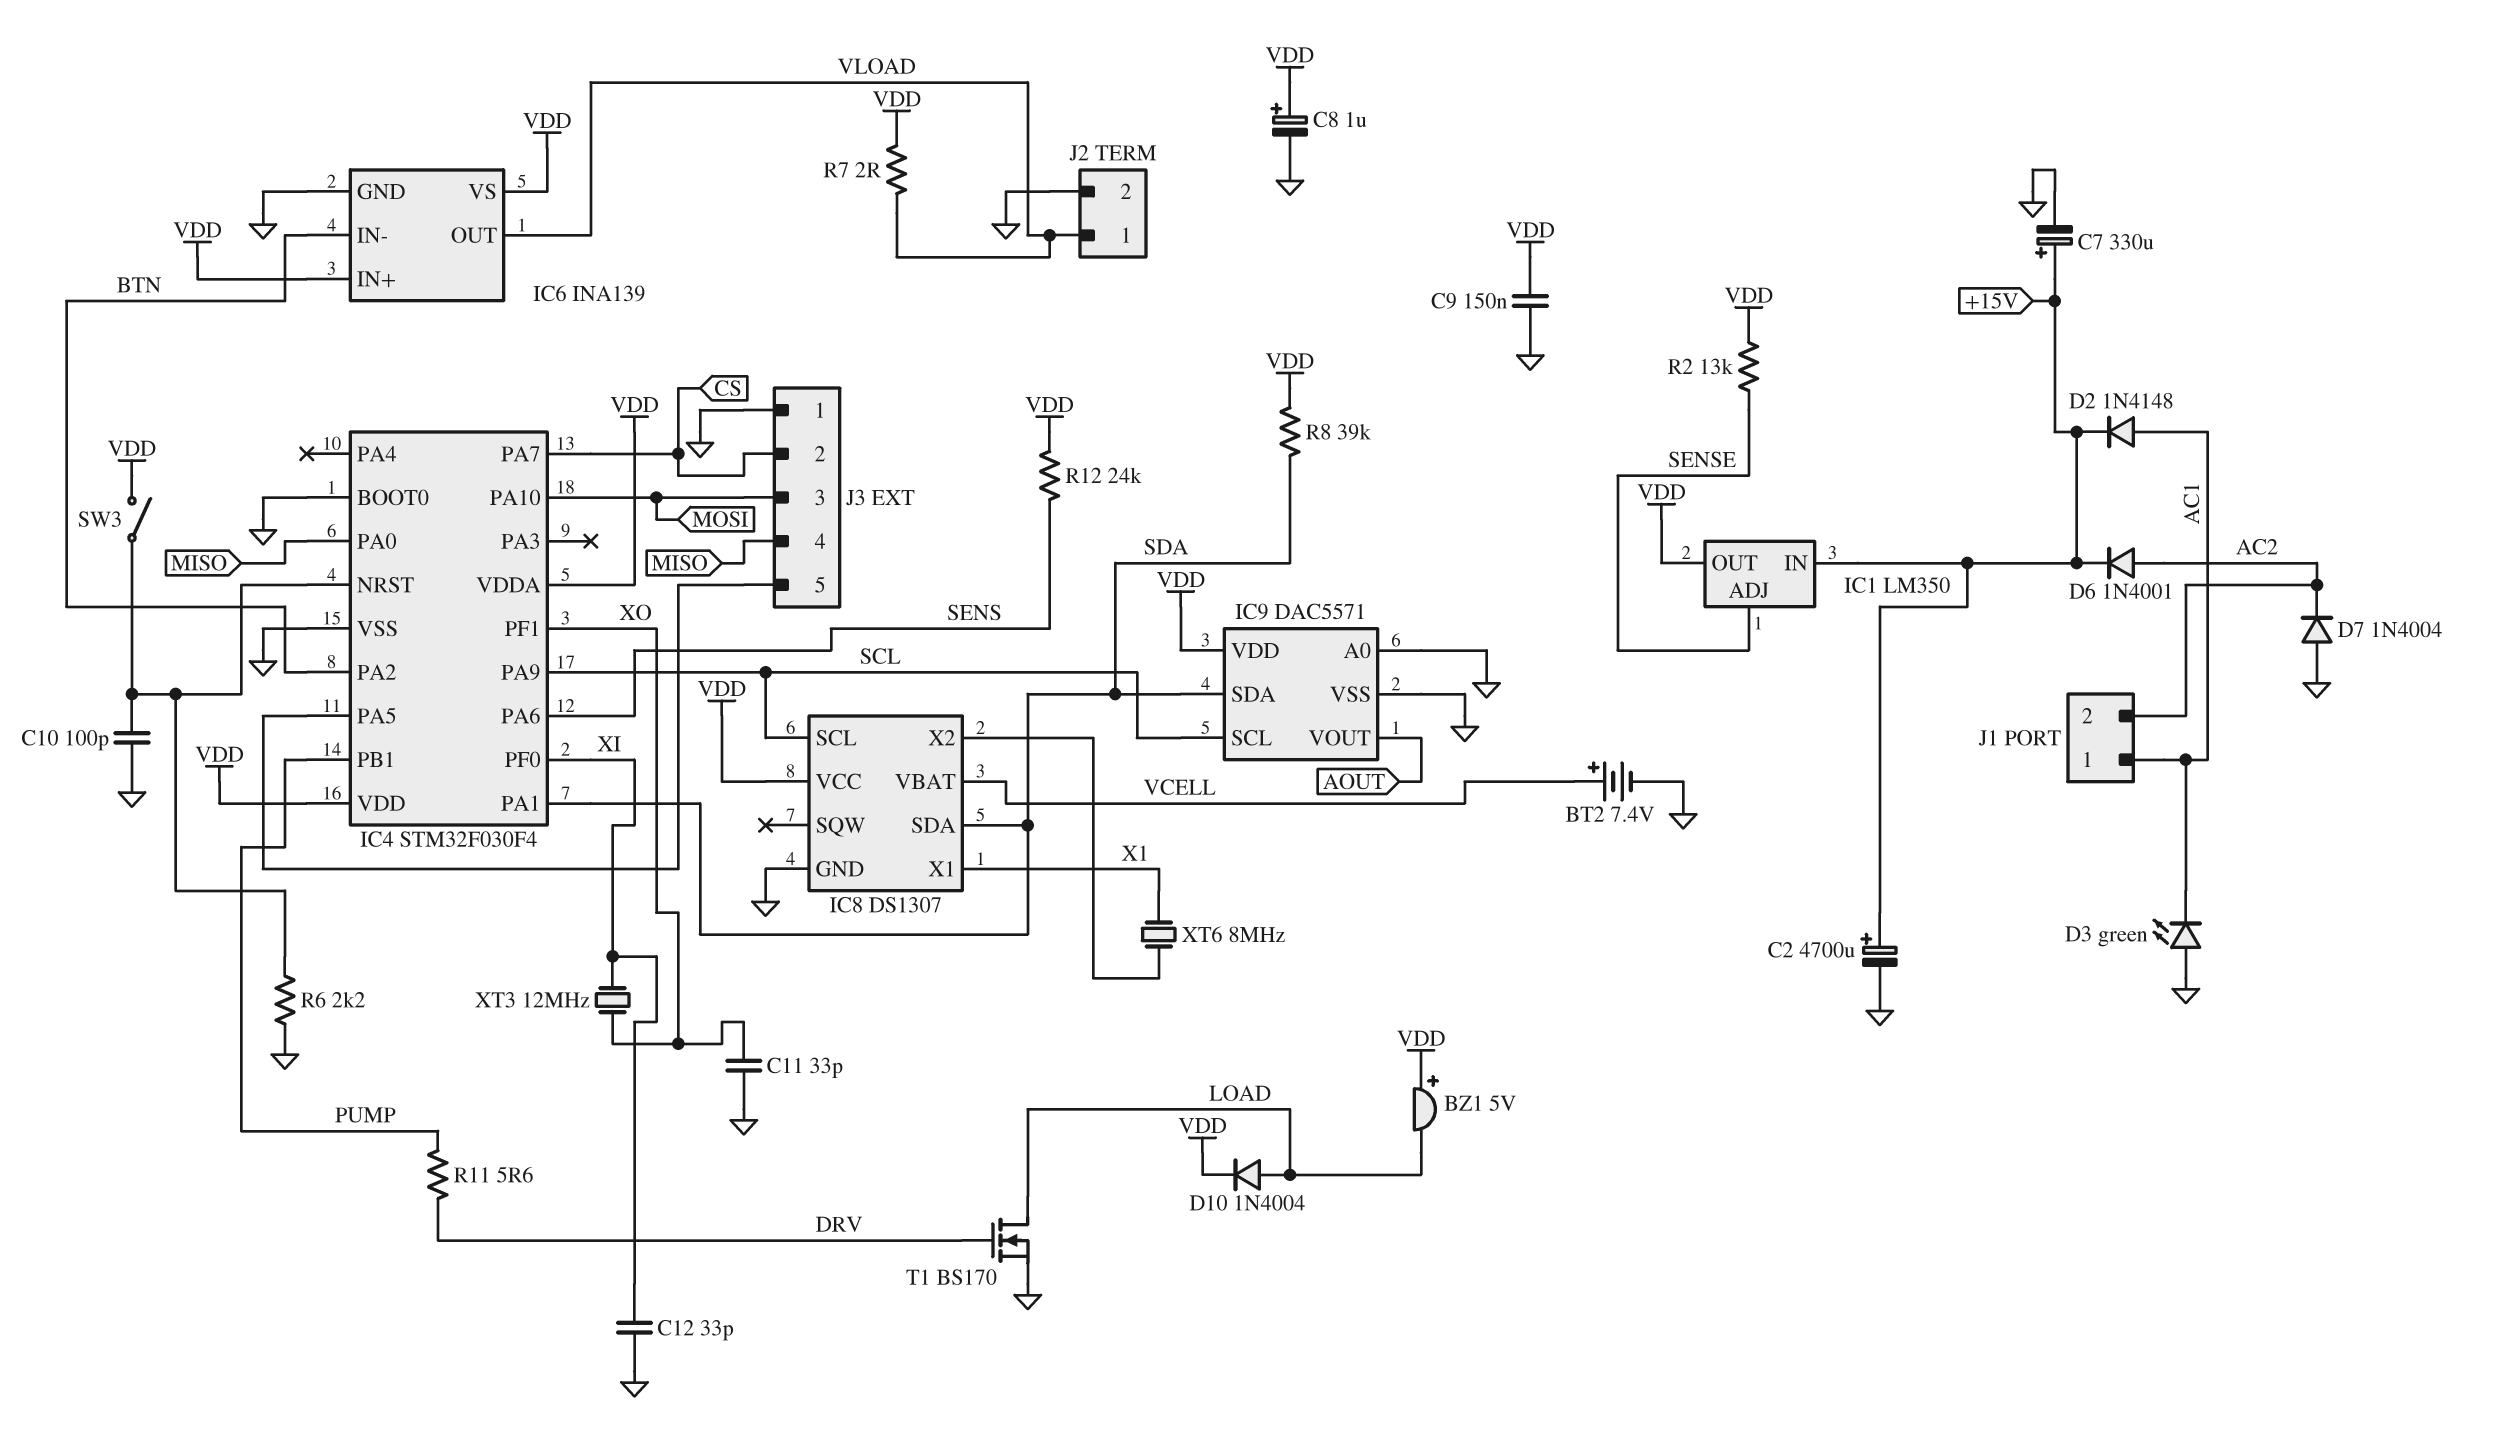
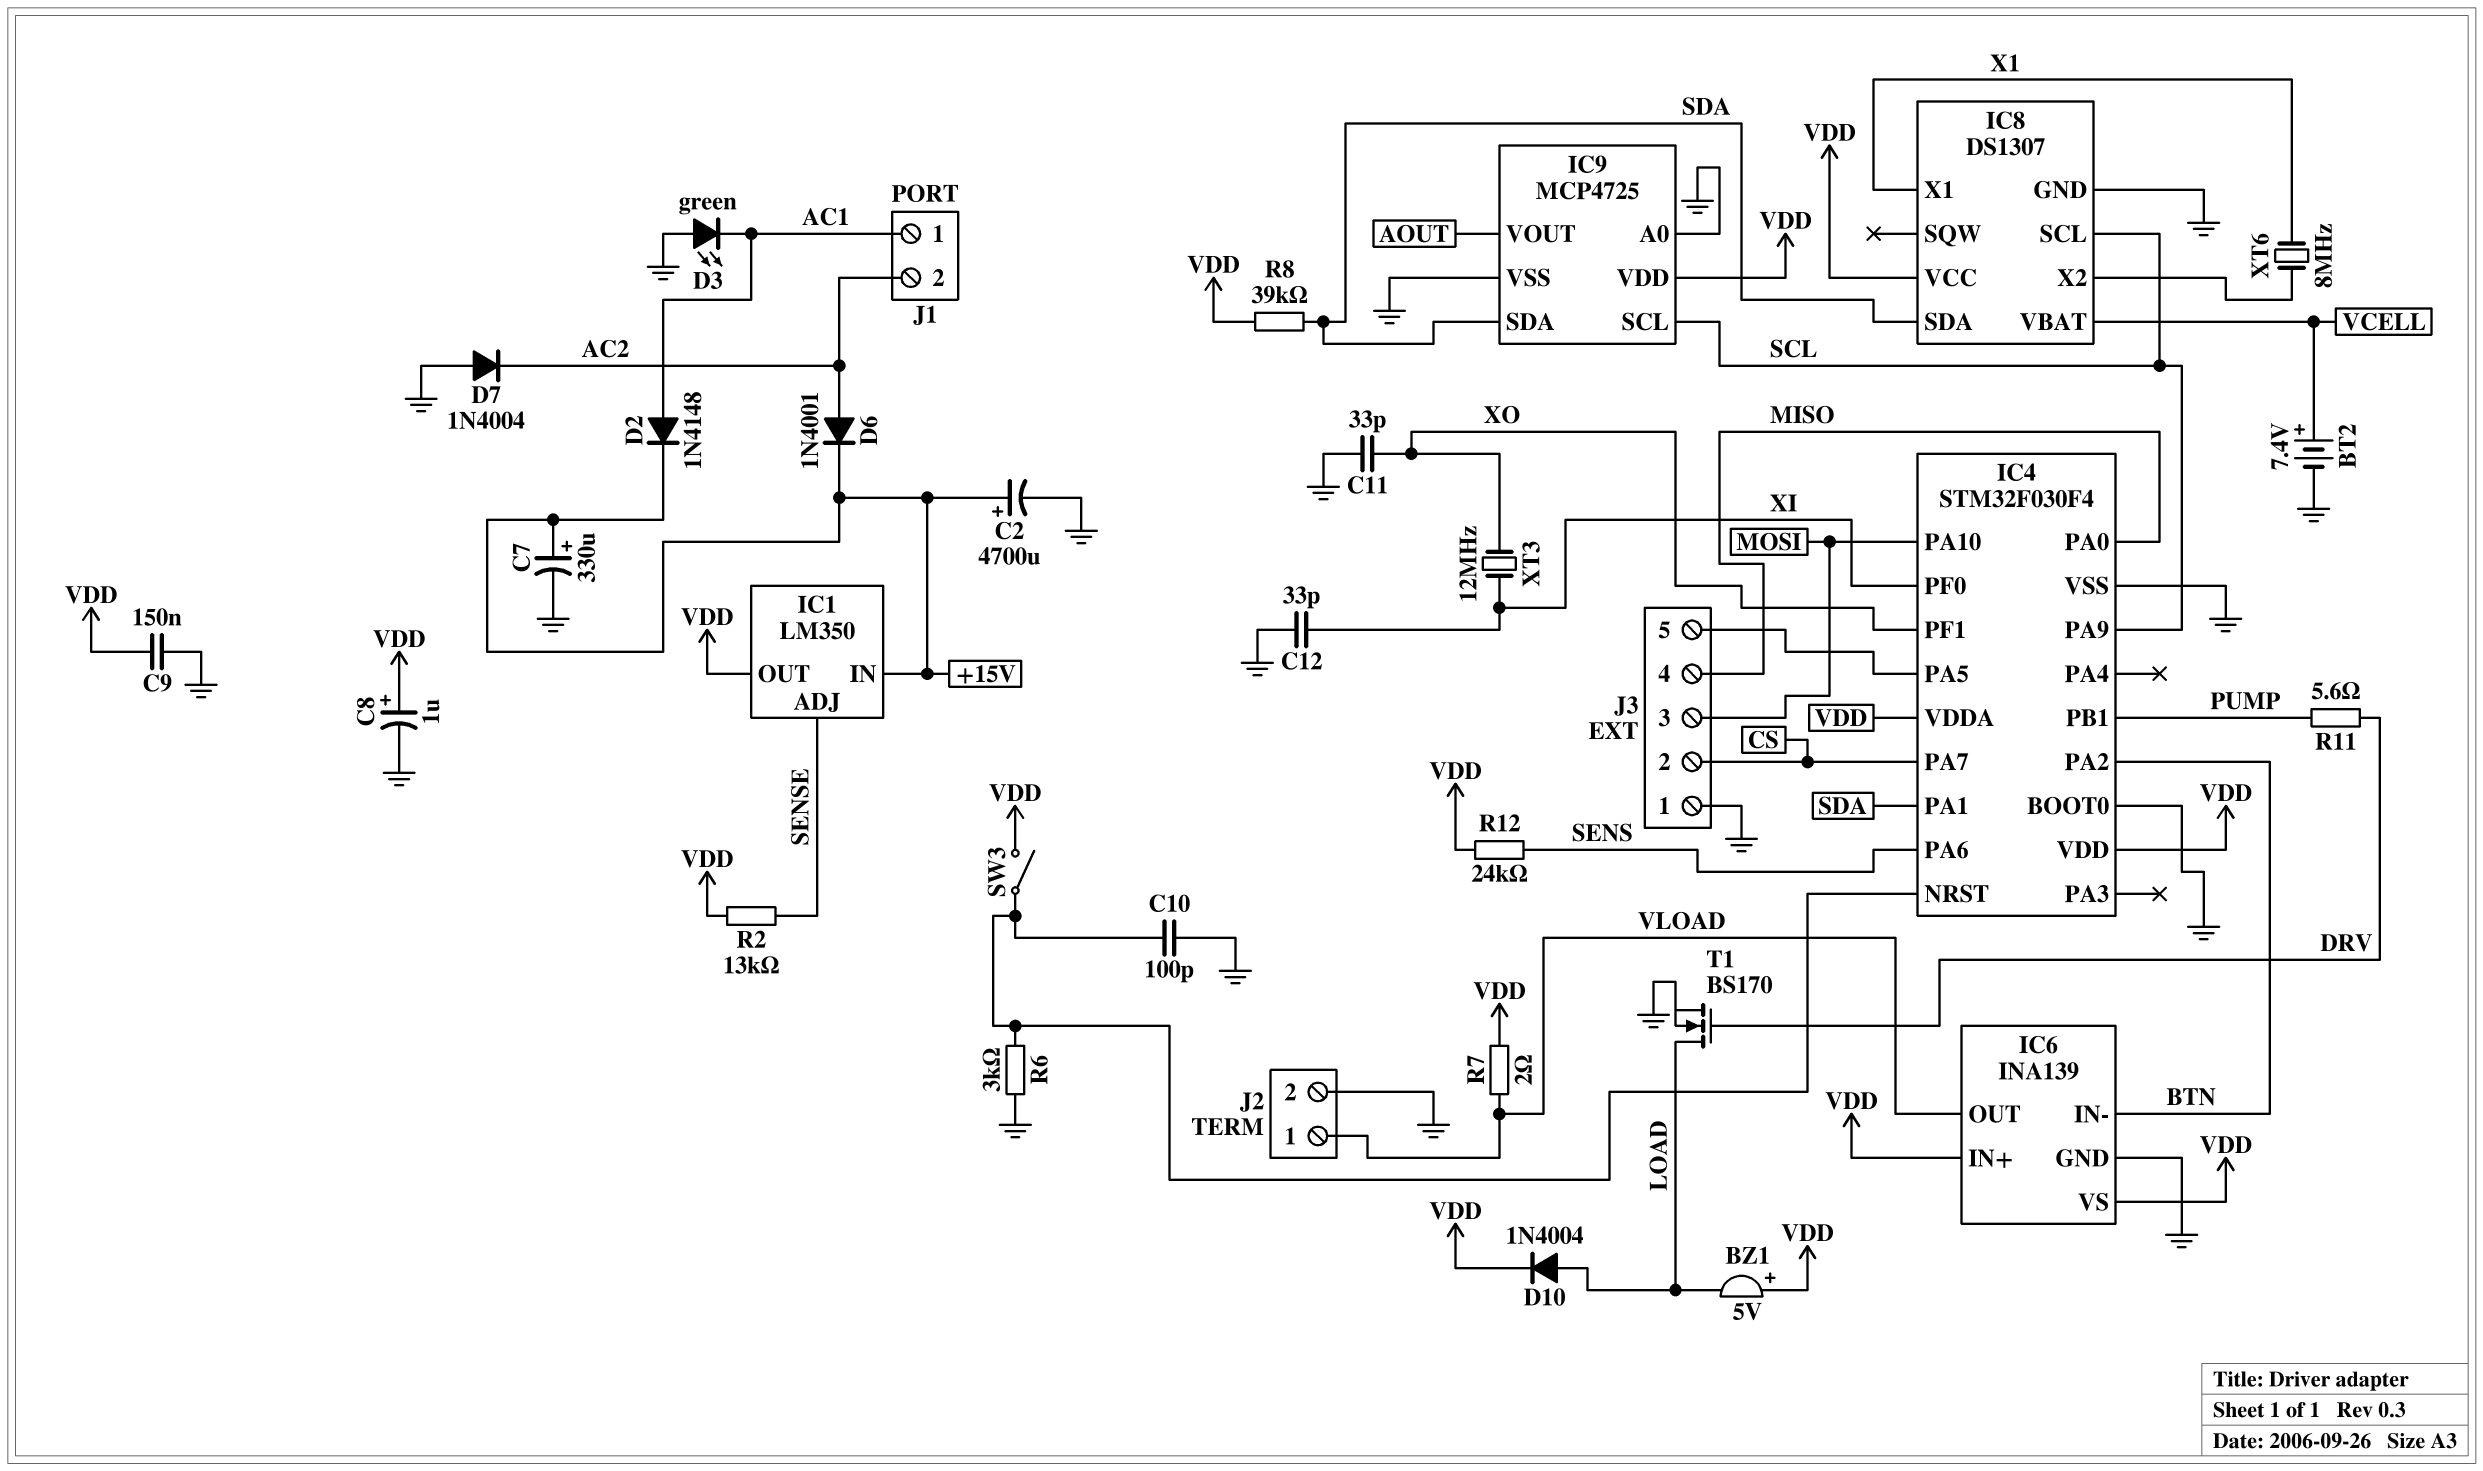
IC9: DAC5571 -> MCP4725
R6: 2.2k (GND, IC4/NRST) -> 3k (GND, IC4/NRST)

